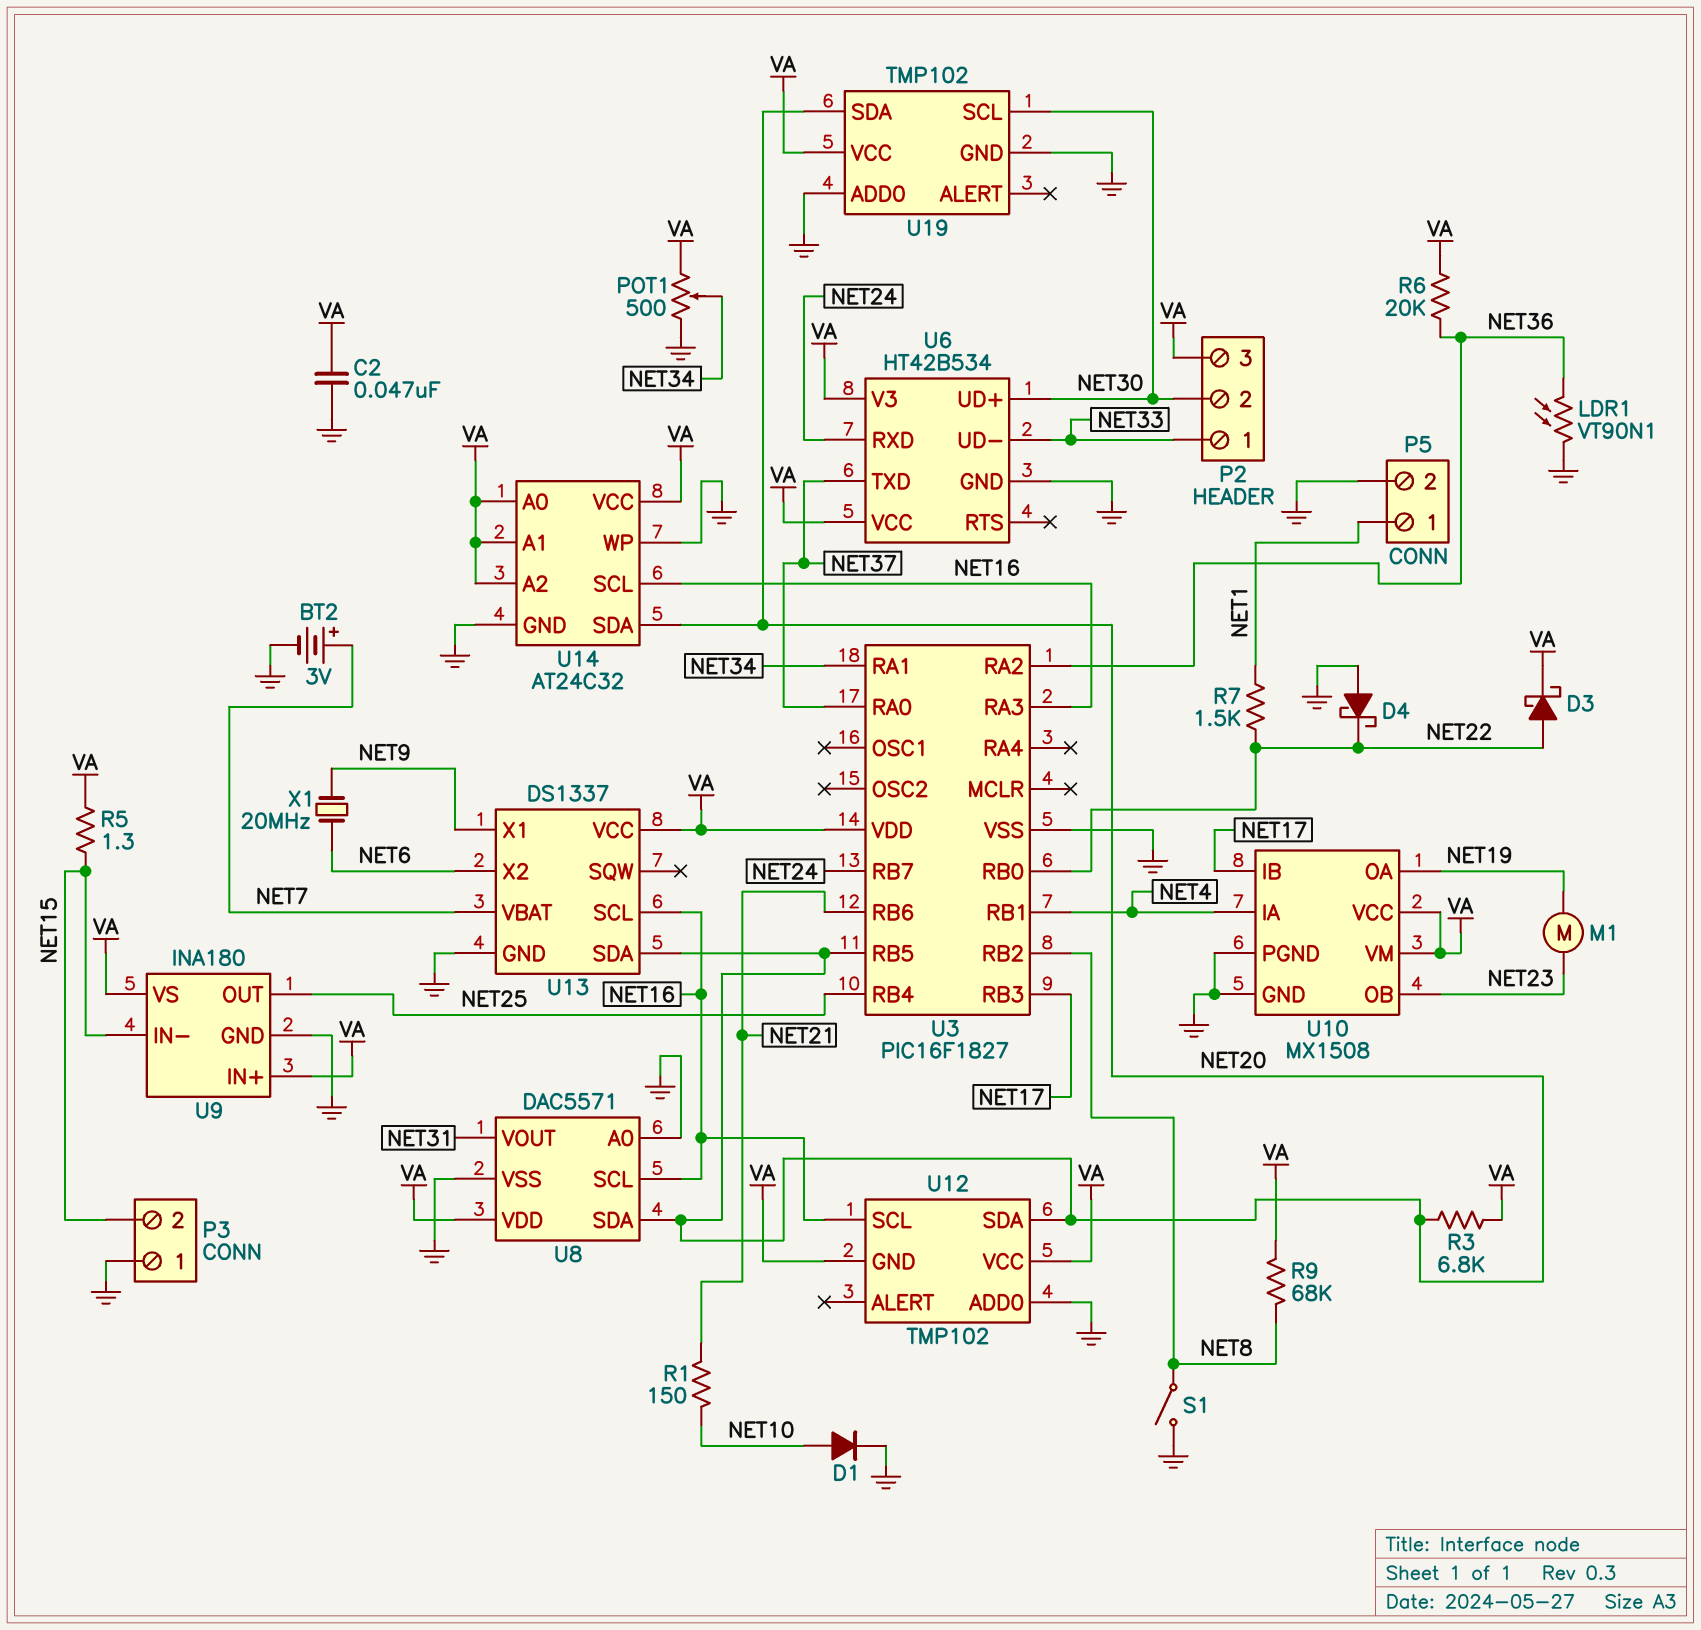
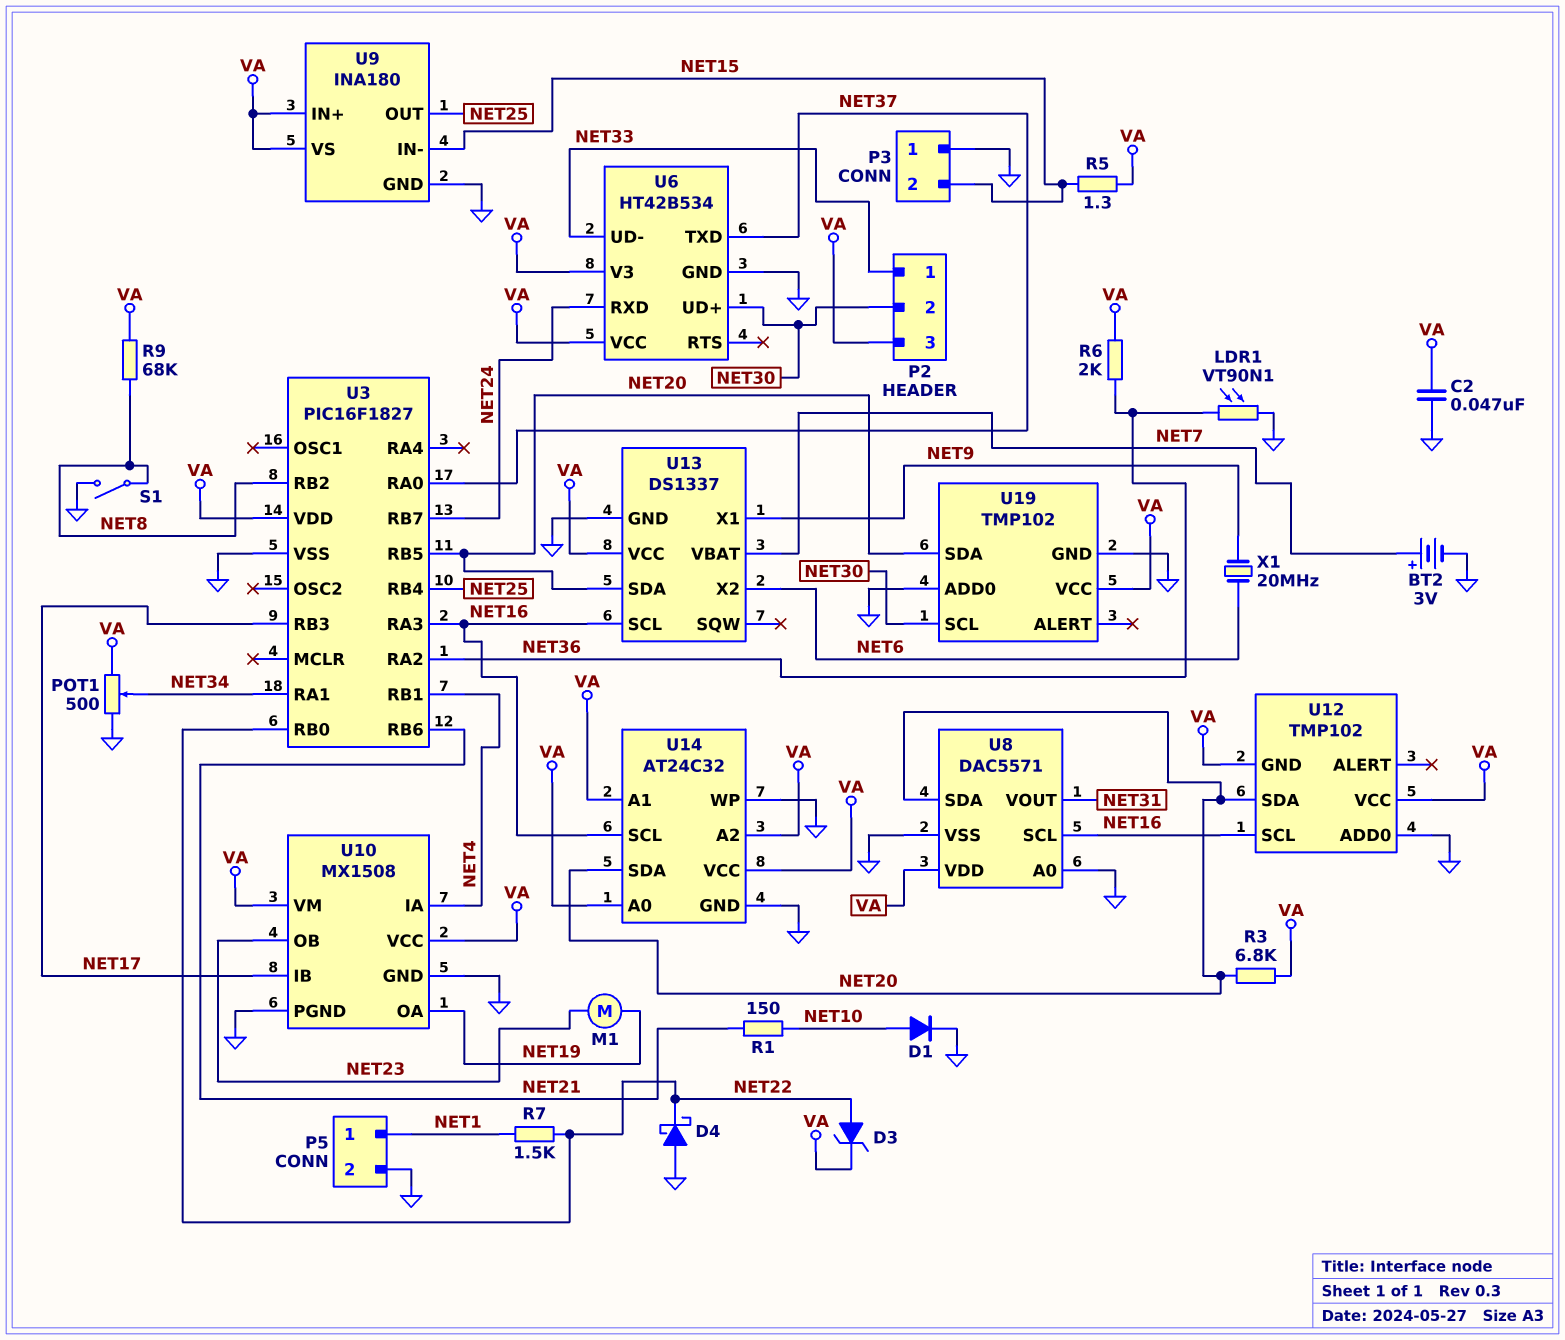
D3: schottky (A NET22, K VA) -> zener (A NET22, K VA)
R6: 20k (NET36, VA) -> 2k (NET36, VA)

